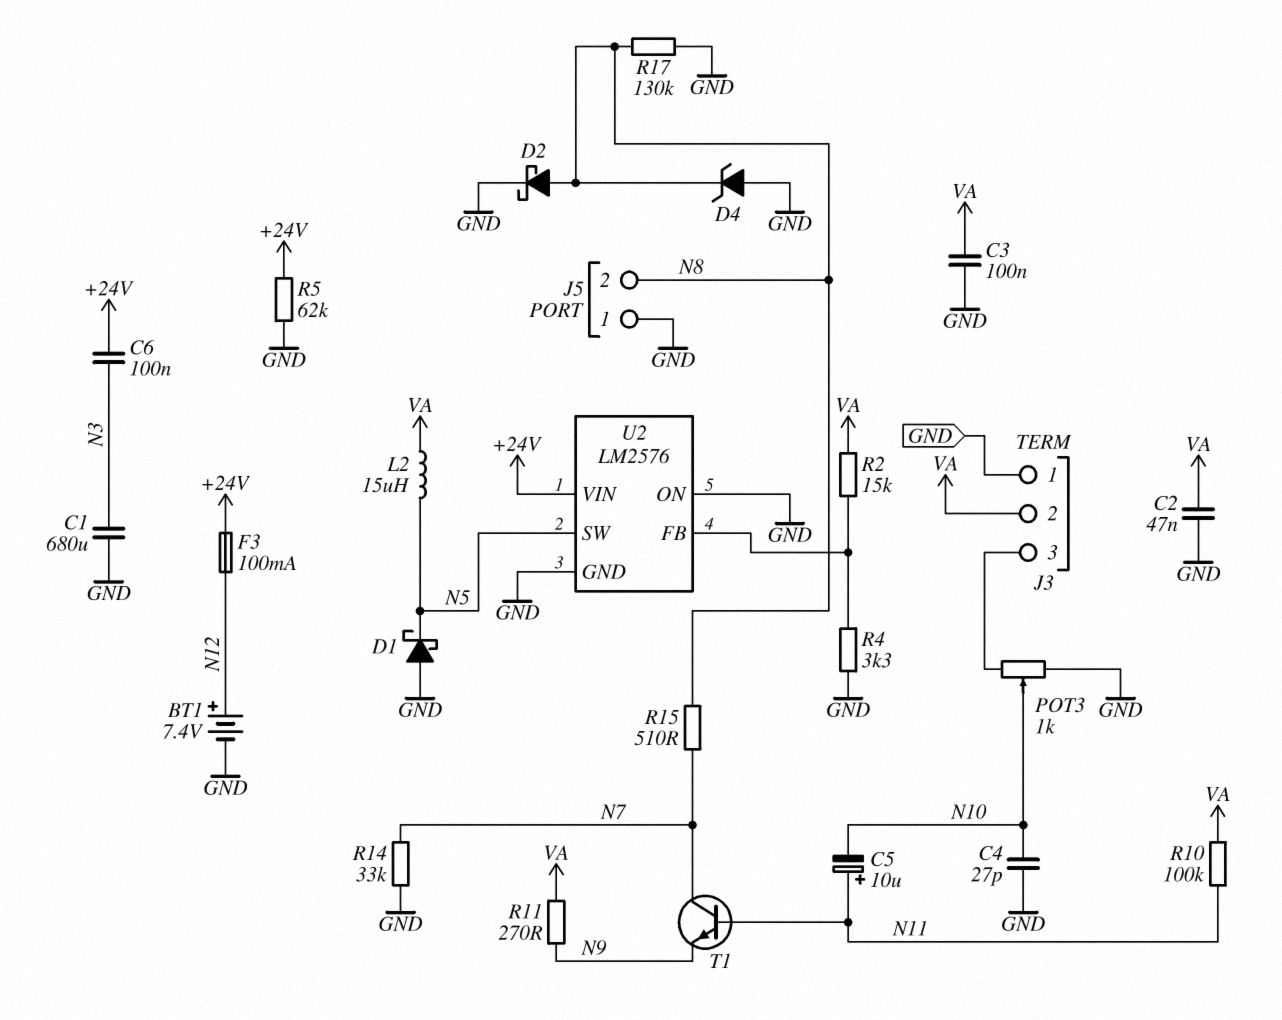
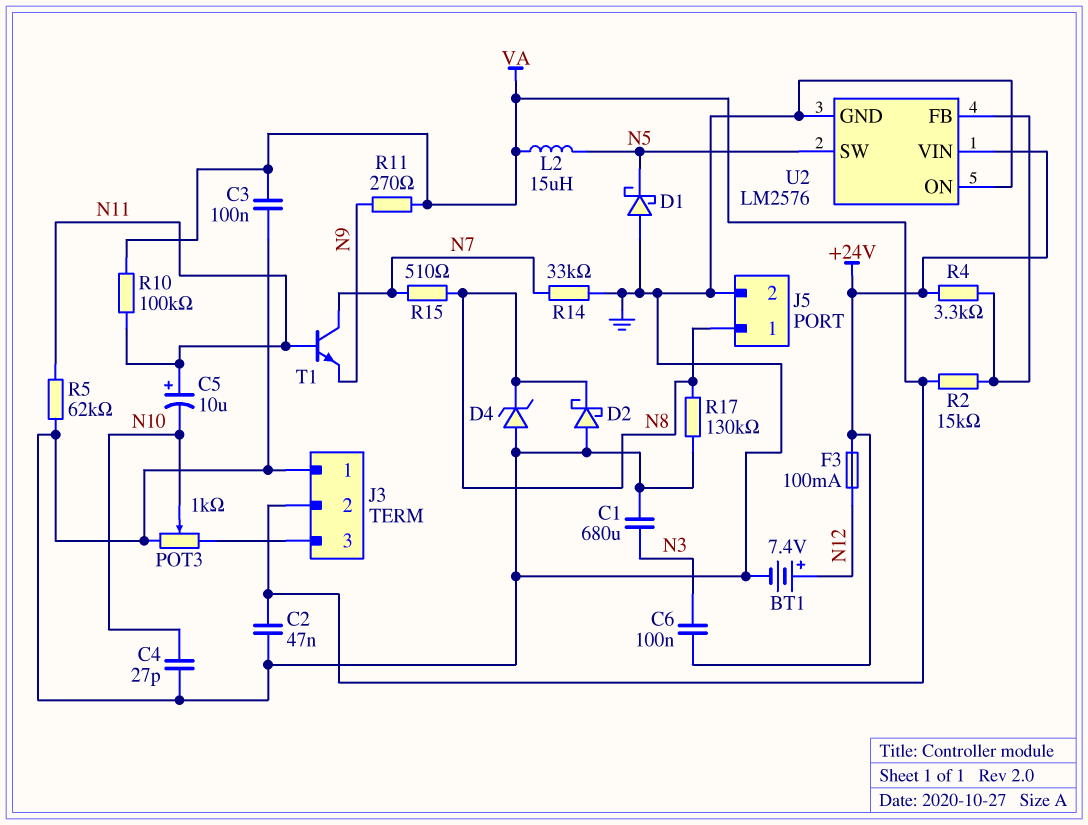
D2: schottky (A N8, K GND) -> schottky (A GND, K N8)
J5 pin 1: GND -> N8
J5 pin 2: N8 -> GND
R4: 3.3k (GND, U2/FB) -> 3.3k (+24V, U2/FB)
R5: 62k (+24V, GND) -> 62k (GND, N11)

